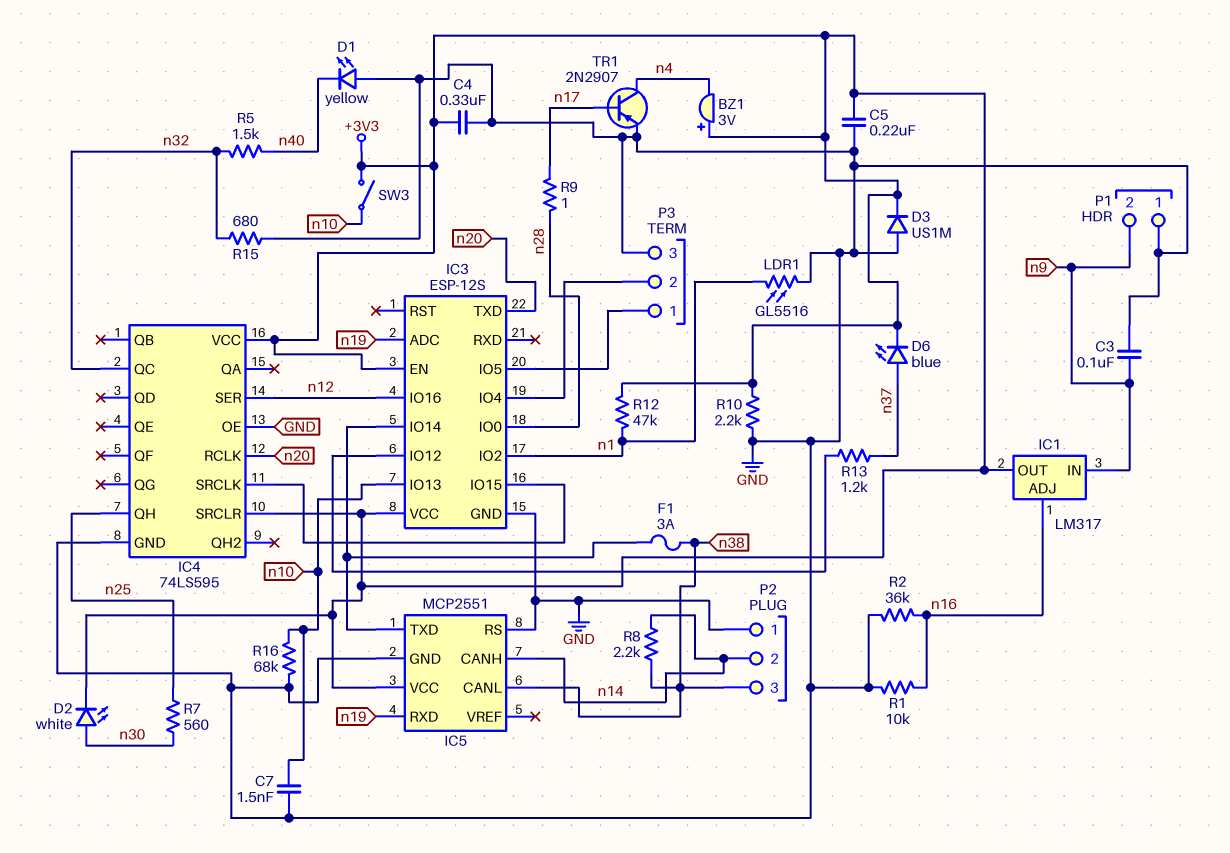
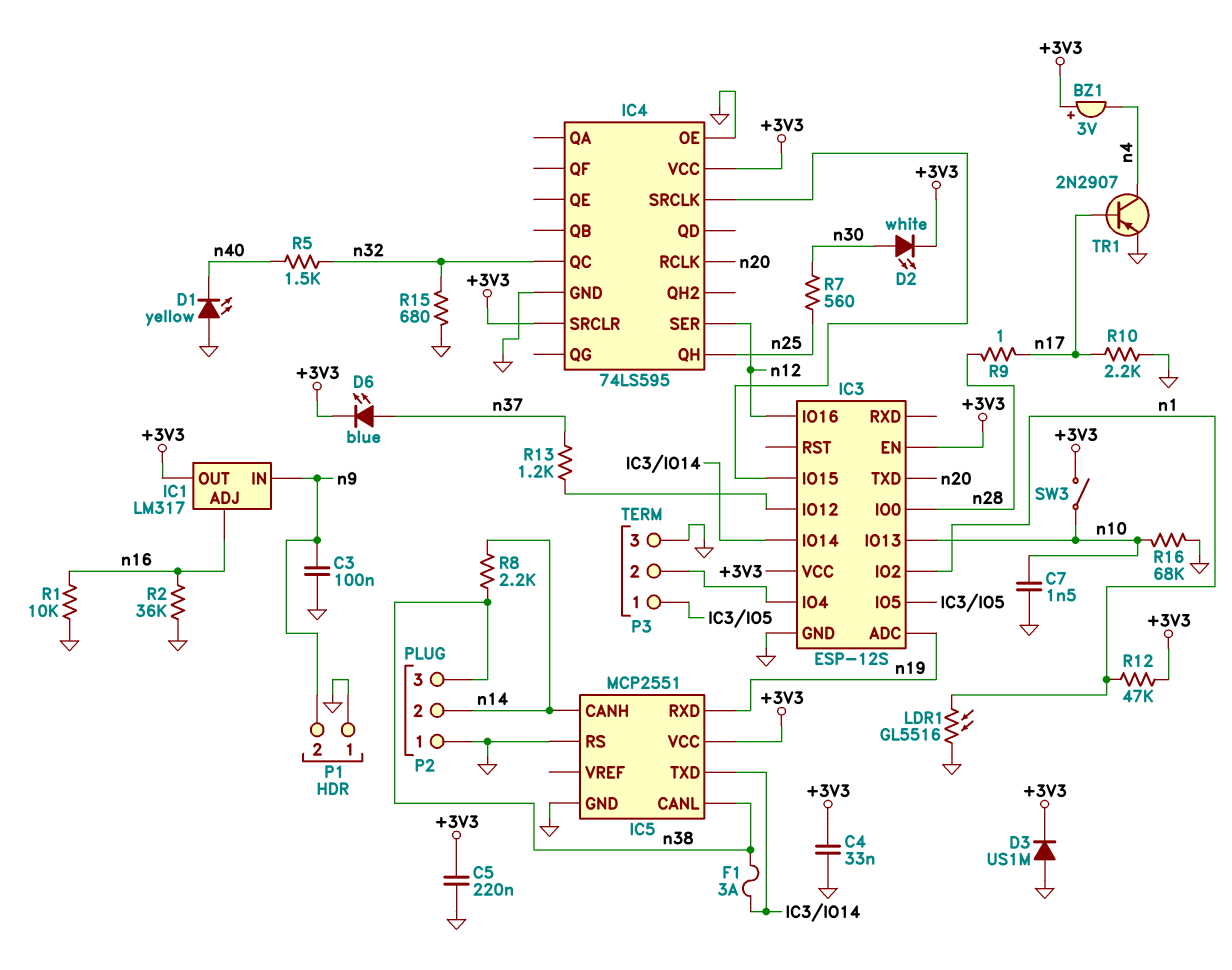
C4: 330nF (+3V3, GND) -> 33nF (+3V3, GND)
R10: 2.2k (+3V3, GND) -> 2.2k (GND, n17)

